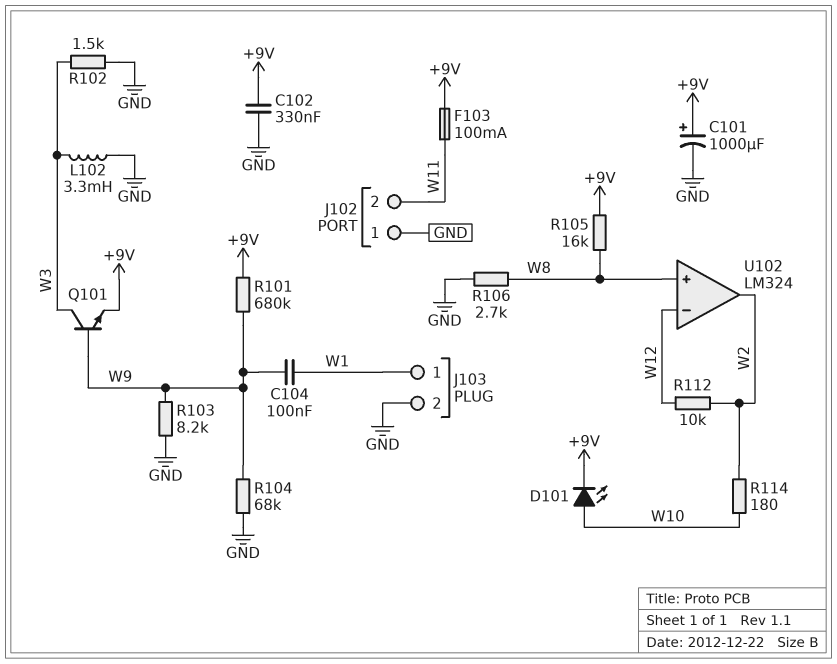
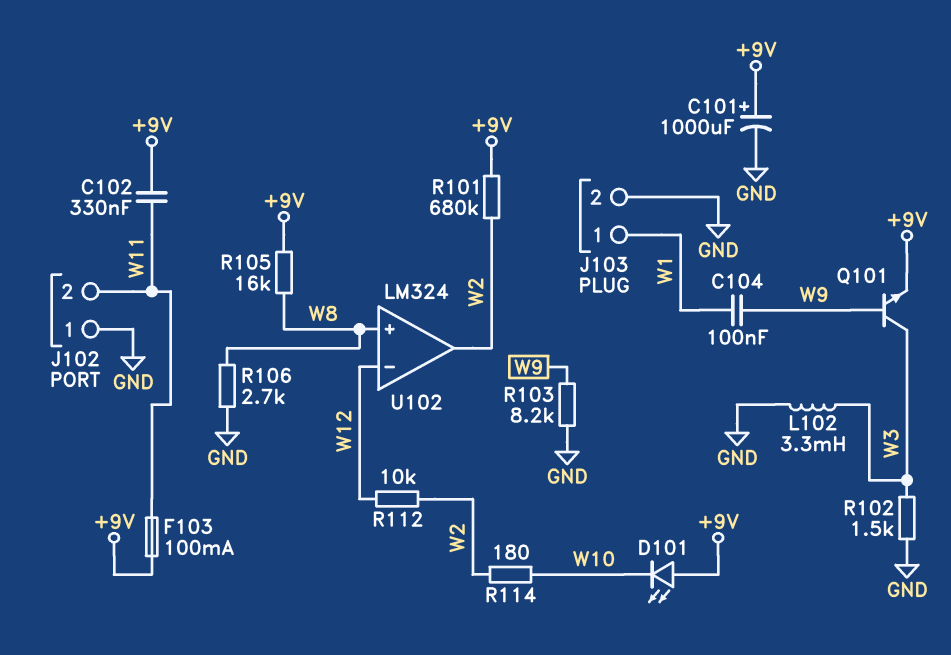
C102: 330nF (+9V, GND) -> 330nF (+9V, W11)
D101: LED (A W10, K +9V) -> LED (A +9V, K W10)
R101: 680k (+9V, W9) -> 680k (+9V, W2)
R104: 68k (GND, W9) -> none

